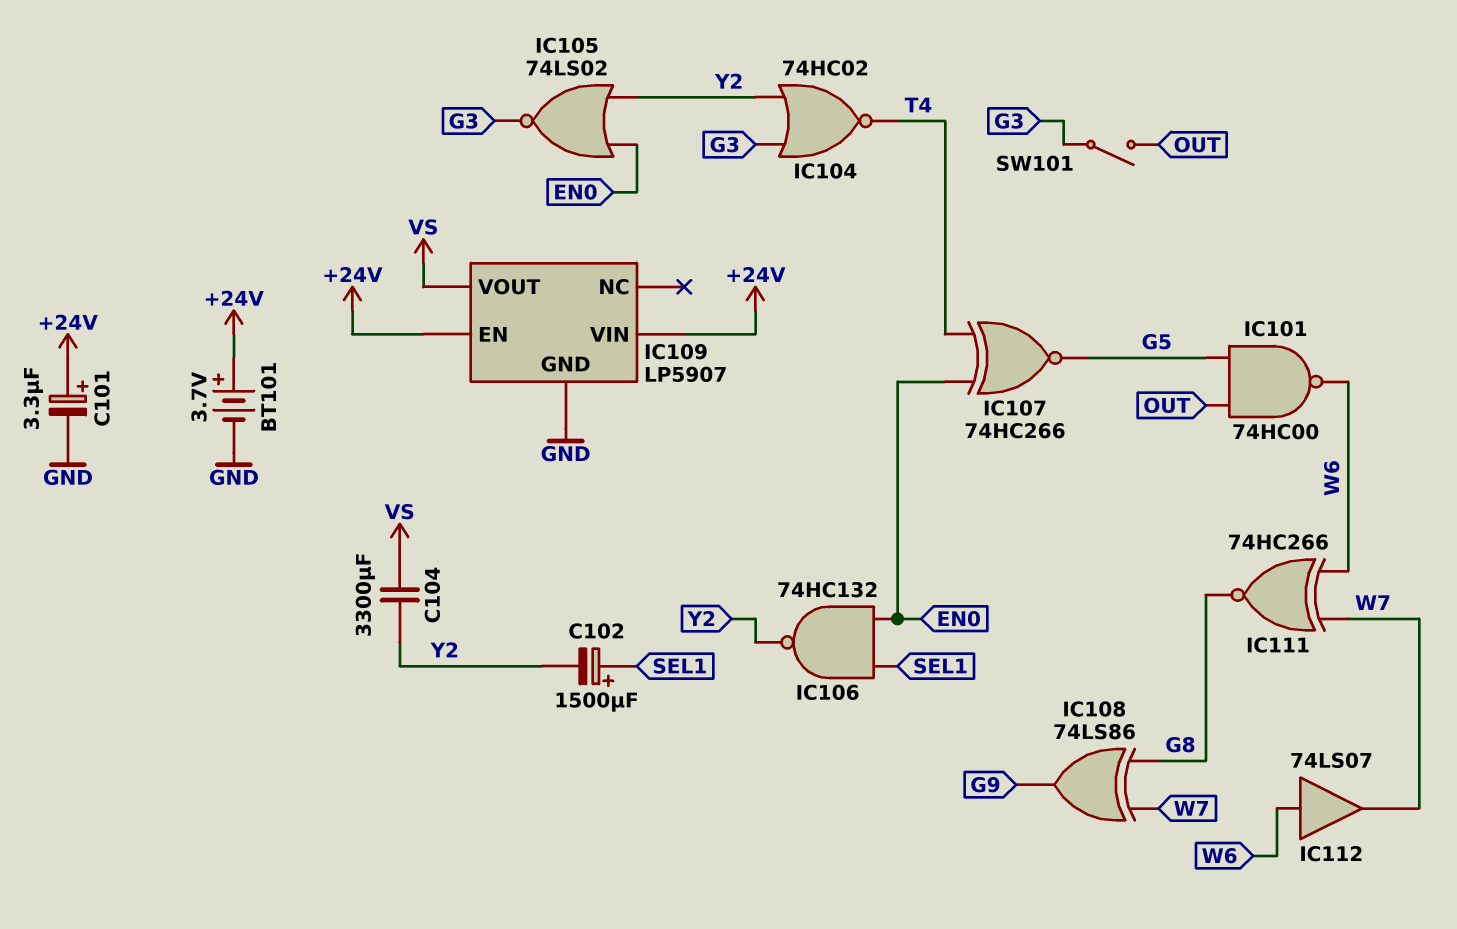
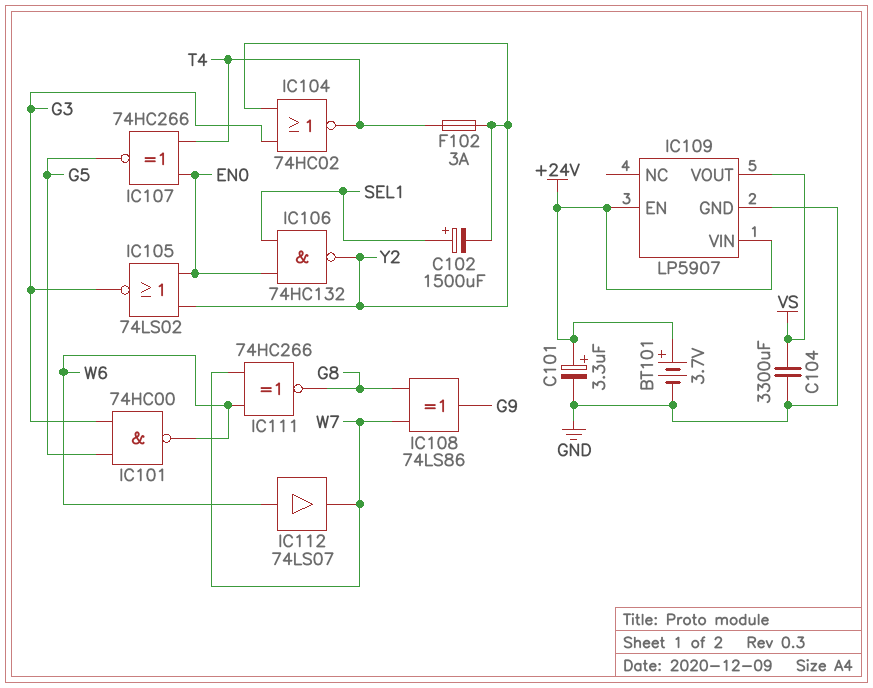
C104: 3300uF (VS, Y2) -> 3300uF (GND, VS)
F102: none -> 3A (T4, Y2)
IC101: NAND 74HC00 (in G5, in OUT, out W6) -> NAND 74HC00 (in G3, in G5, out W6)
SW101: switch (G3, OUT) -> none

